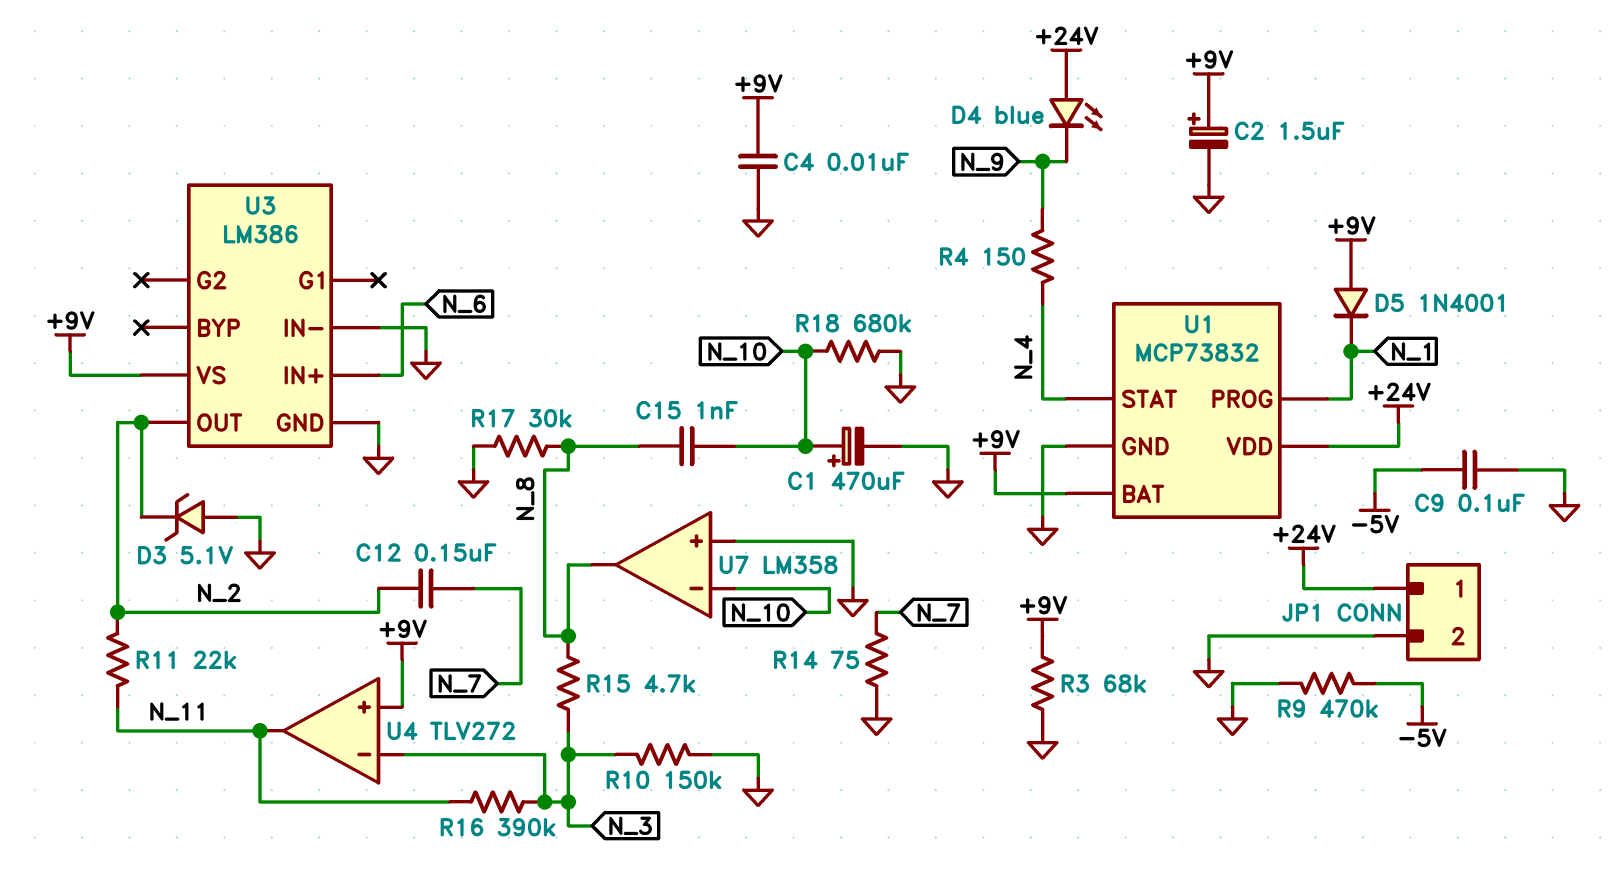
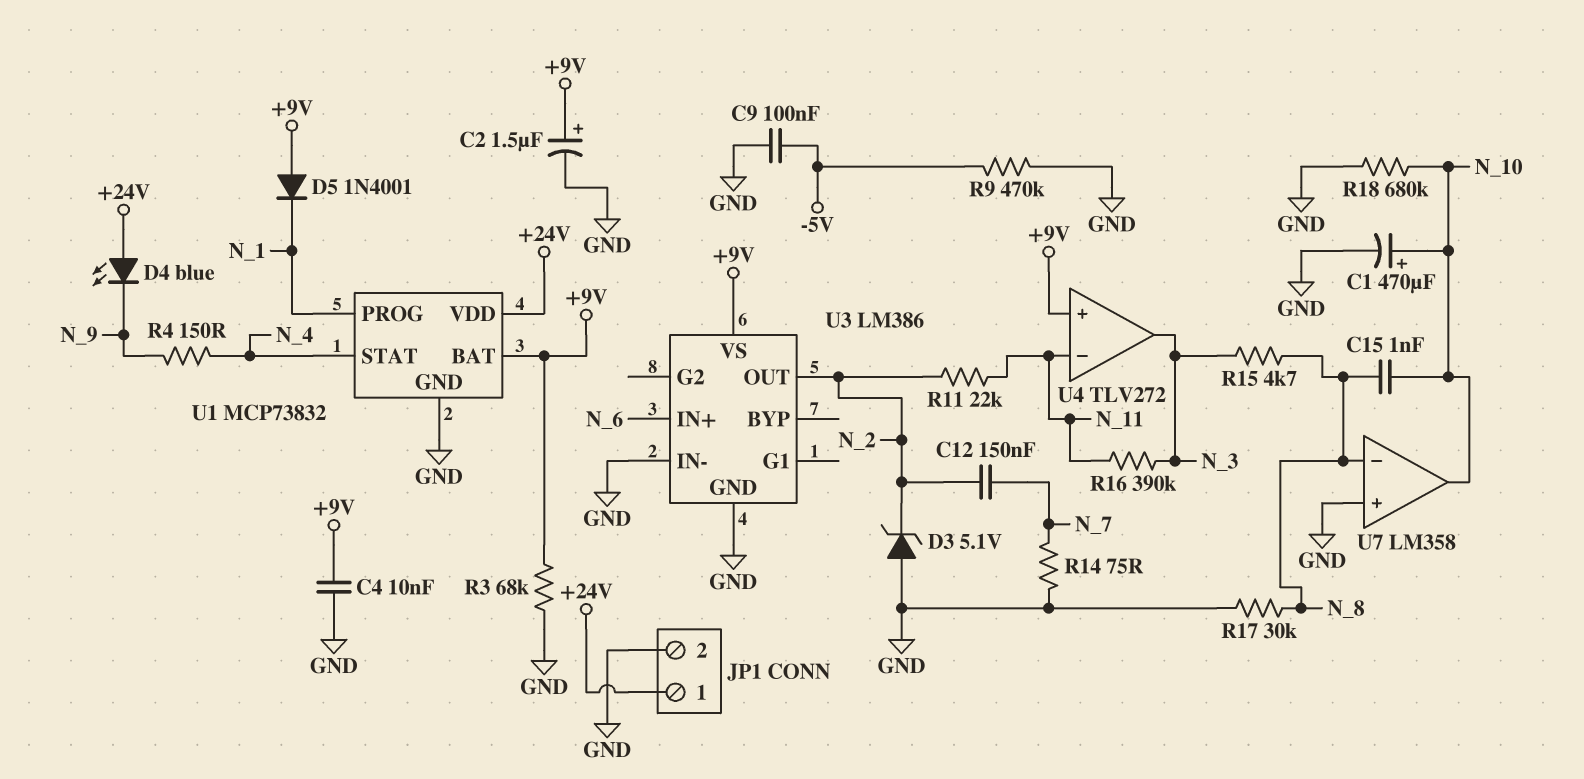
R10: 150k (GND, N_3) -> none
U4 pin in-: N_3 -> N_11
U4 pin out: N_11 -> N_3
U7 pin in-: N_10 -> N_8
U7 pin out: N_8 -> N_10

